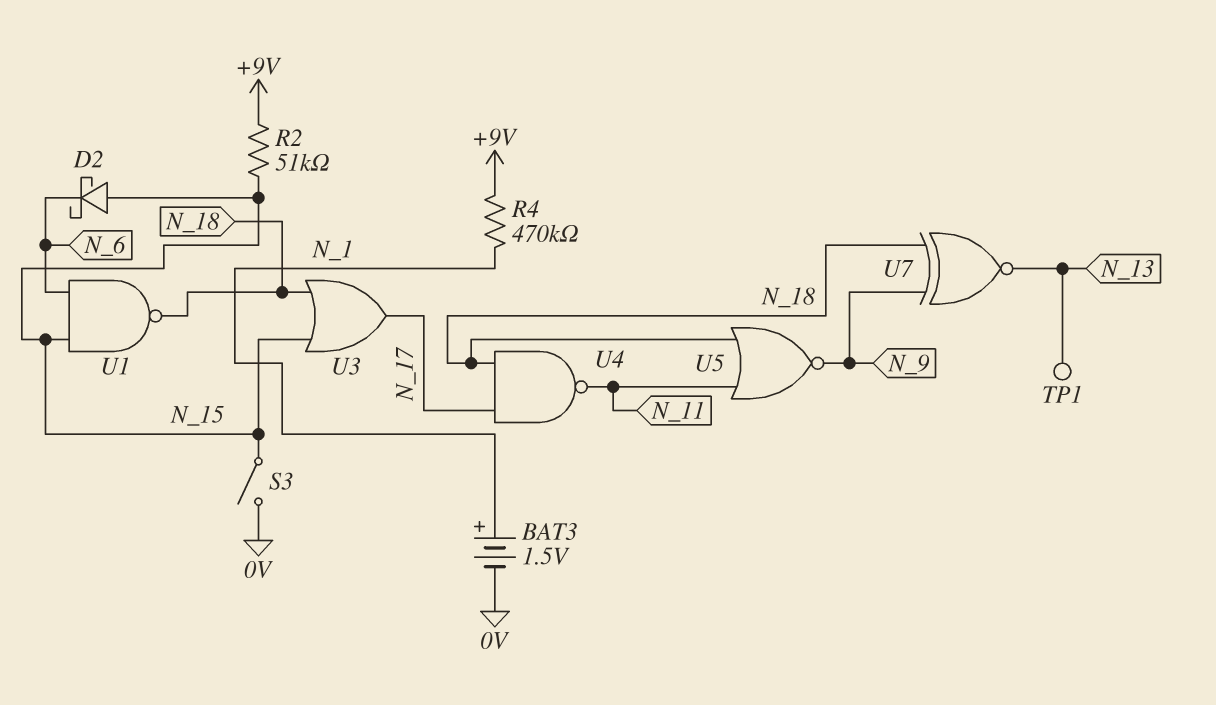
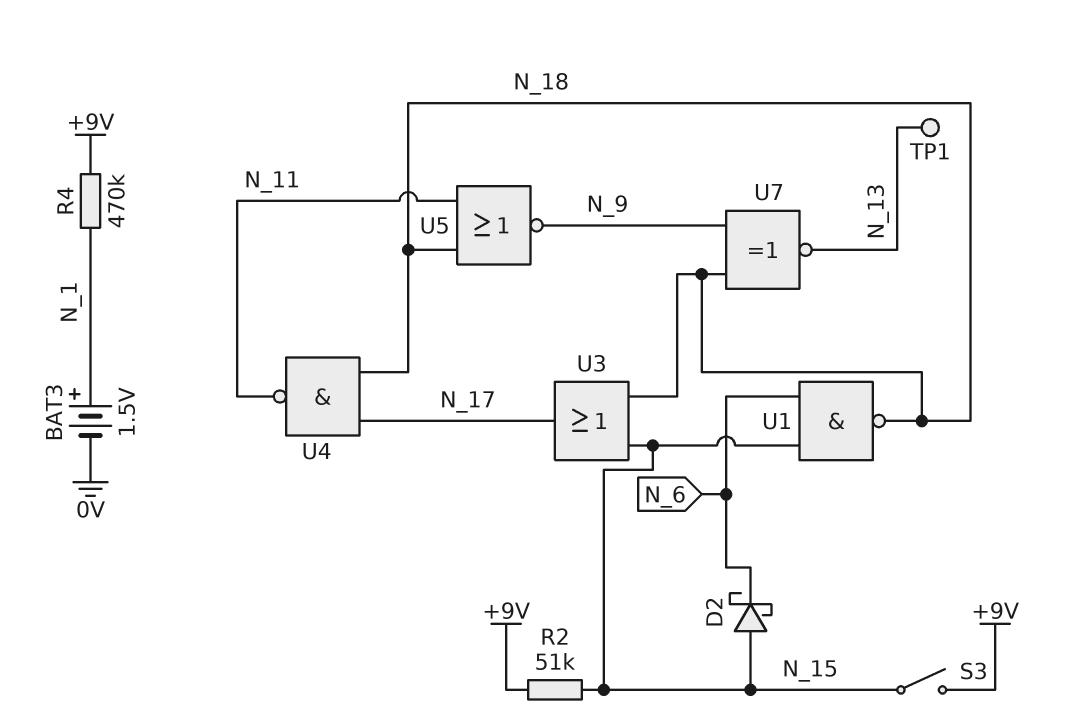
S3: switch (0V, N_15) -> switch (+9V, N_15)

